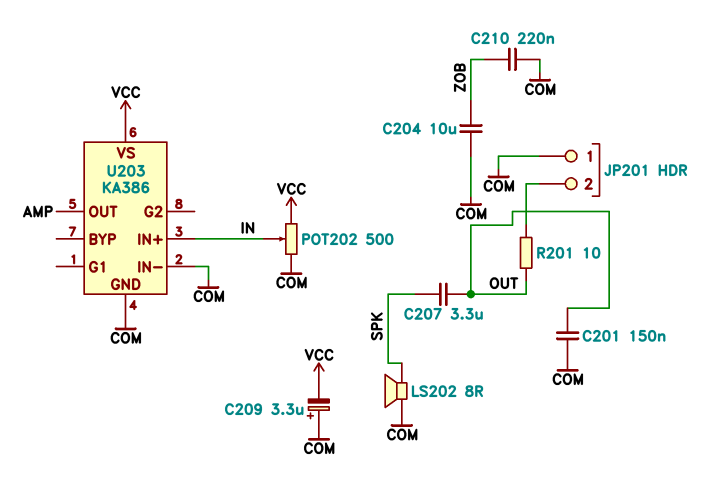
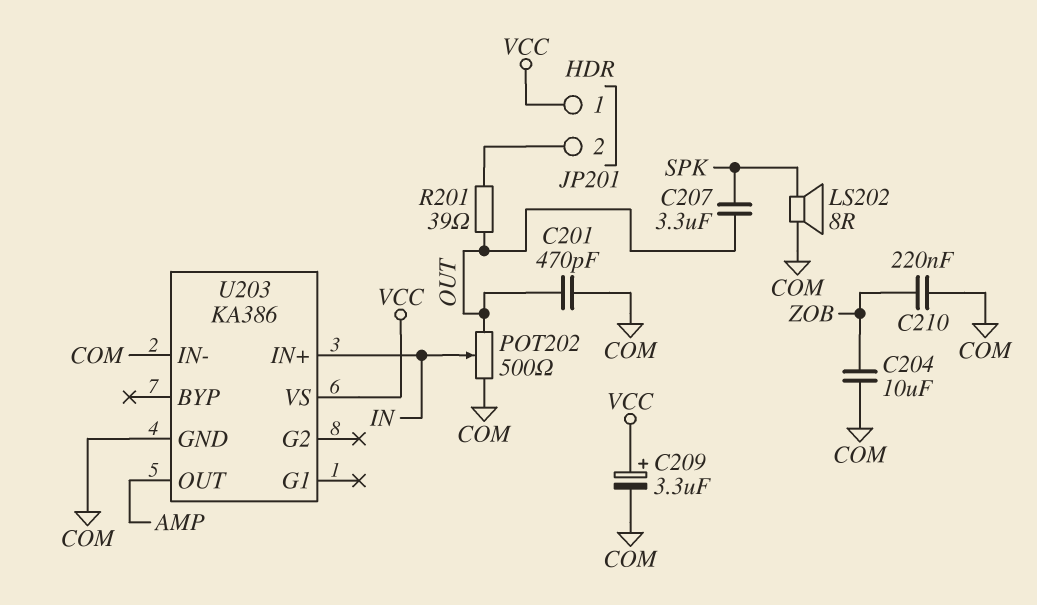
C201: 150nF (COM, OUT) -> 470pF (COM, OUT)
C209: 3.3uF (plus COM, minus VCC) -> 3.3uF (plus VCC, minus COM)
JP201 pin 1: COM -> VCC
POT202: 500 (COM, VCC, wiper IN) -> 500 (COM, OUT, wiper IN)
R201: 10 (JP201/2, OUT) -> 39 (JP201/2, OUT)

